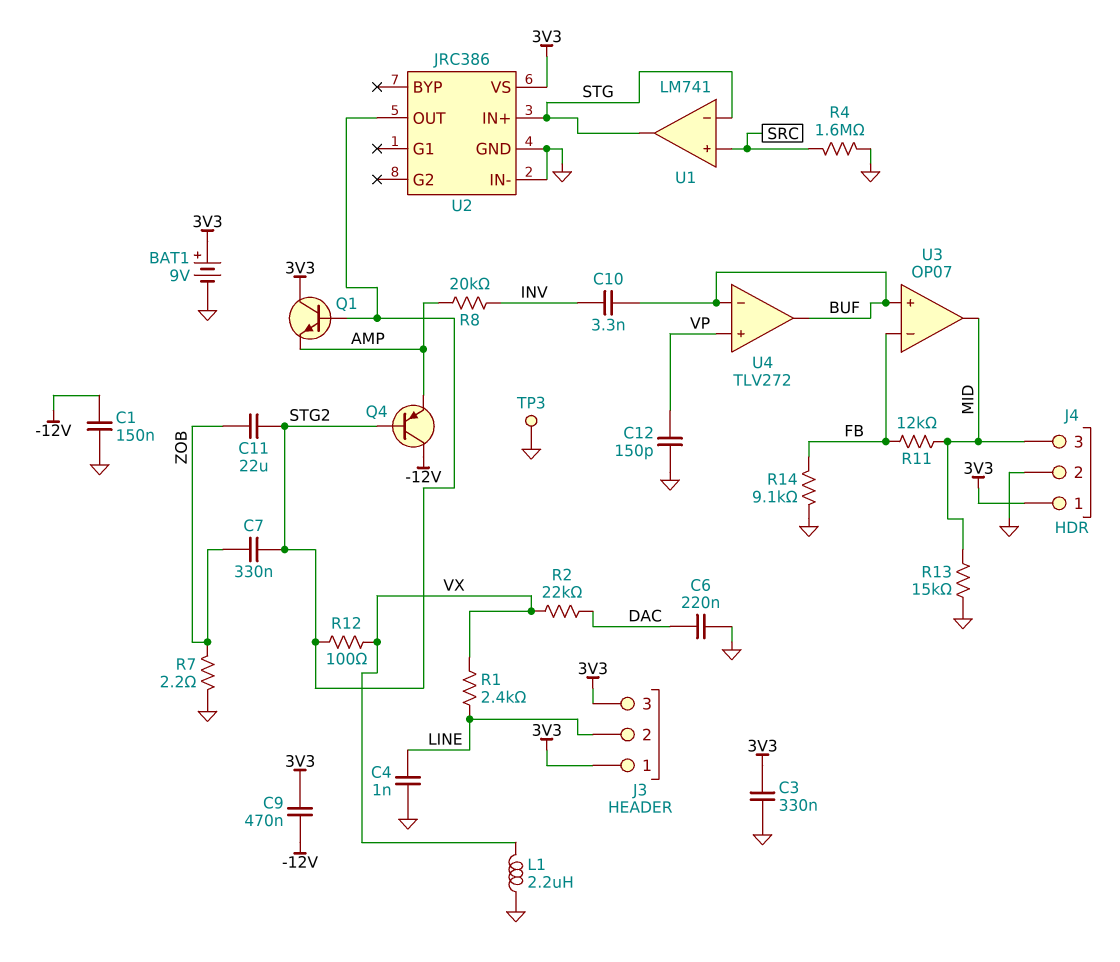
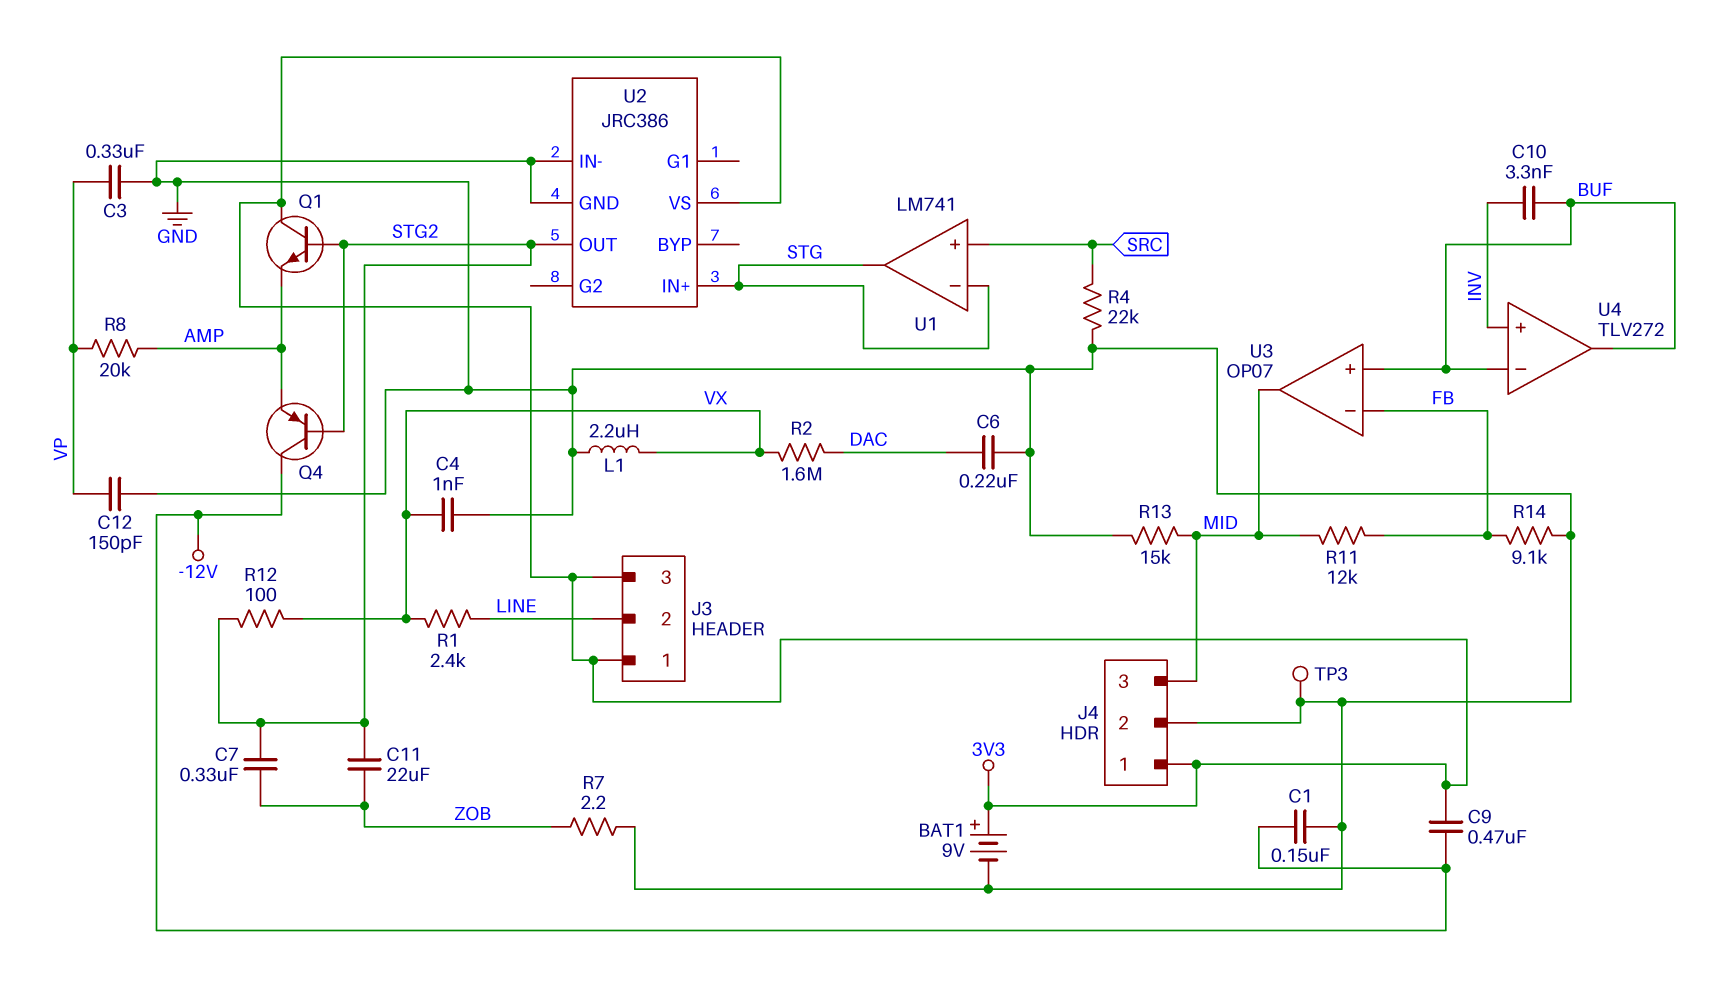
C3: 330nF (3V3, GND) -> 330nF (GND, VP)
C4: 1nF (GND, LINE) -> 1nF (GND, VX)
R2: 22k (DAC, VX) -> 1.6M (DAC, VX)
R4: 1.6M (GND, SRC) -> 22k (GND, SRC)
R8: 20k (AMP, INV) -> 20k (AMP, VP)
U4 pin in+: VP -> INV

